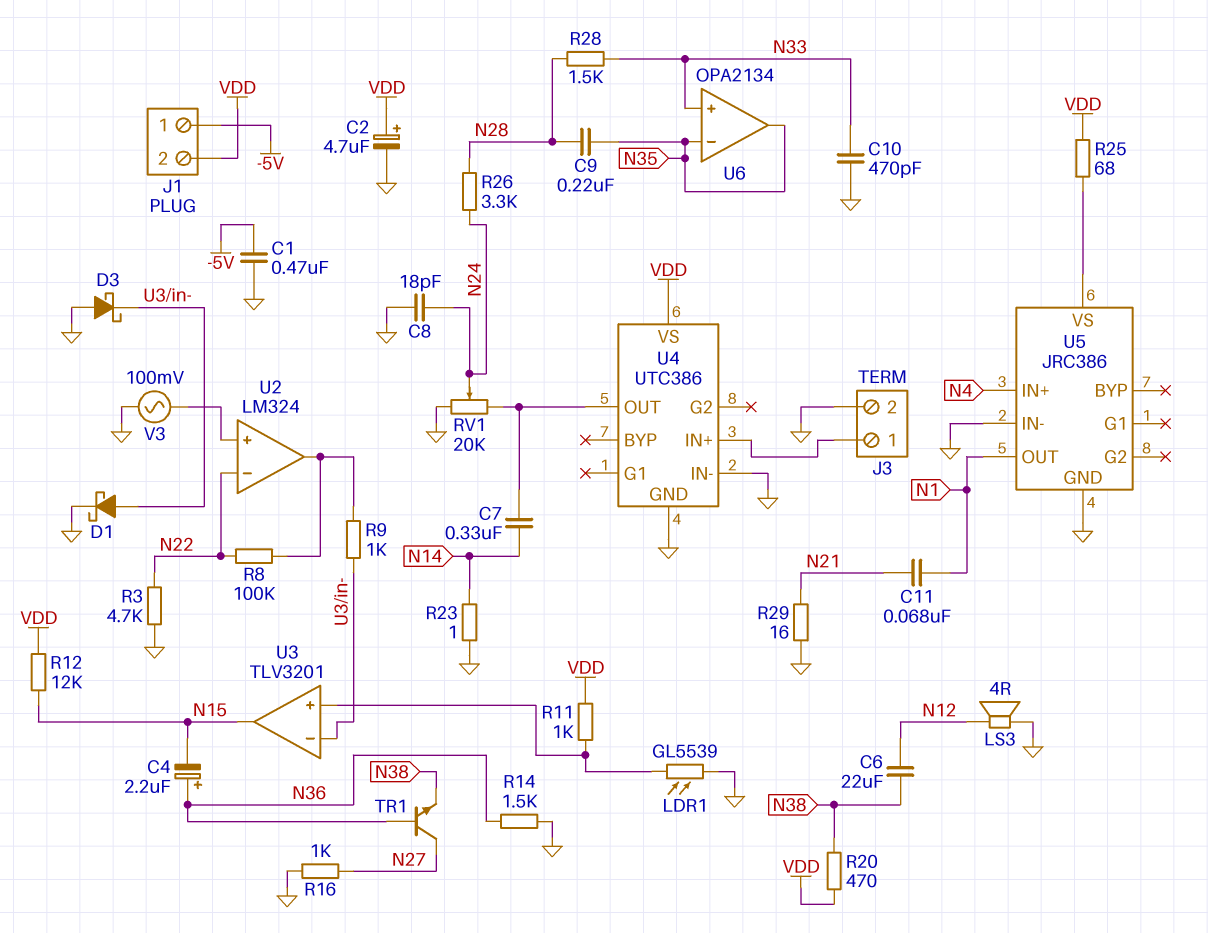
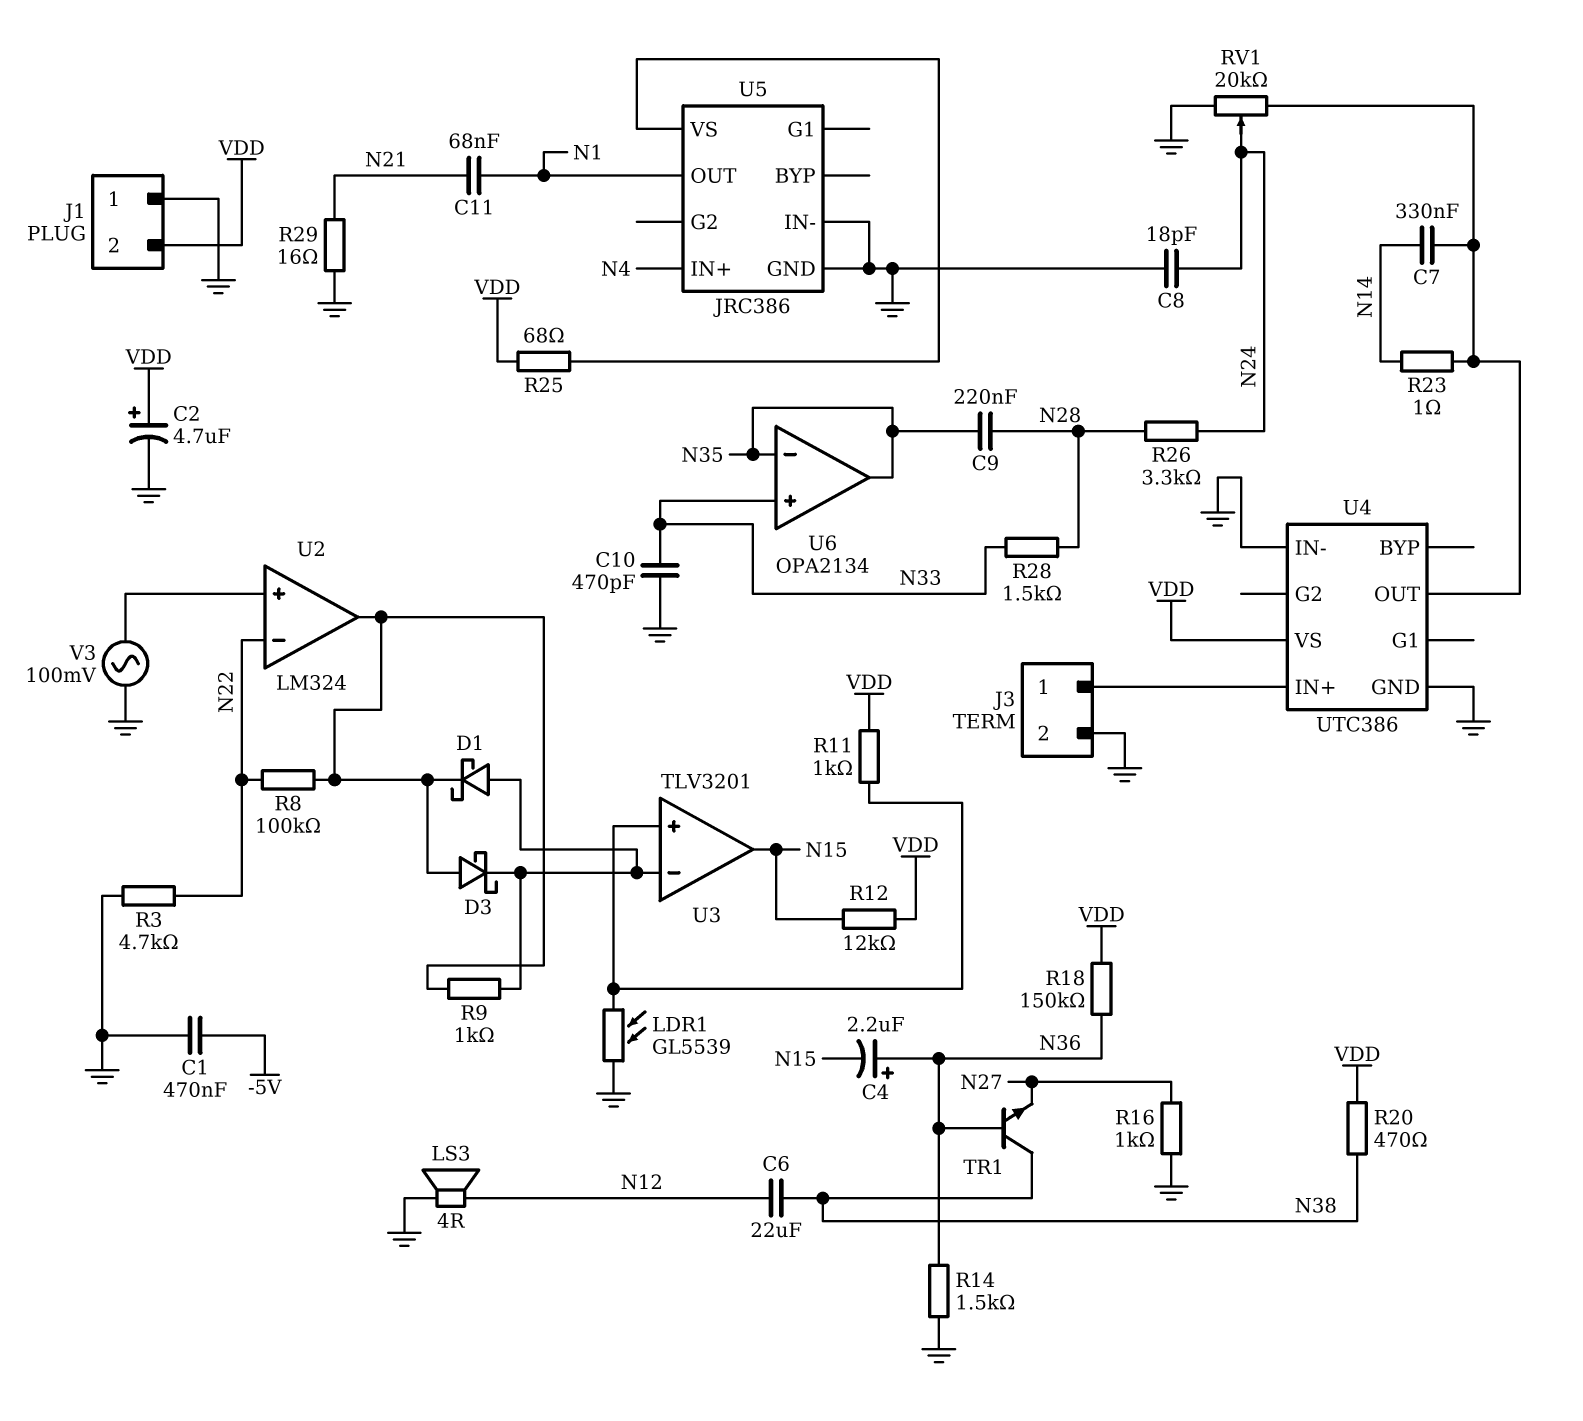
D1: schottky (A U3/in-, K GND) -> schottky (A U3/in-, K U2/out)
D3: schottky (A GND, K U3/in-) -> schottky (A U2/out, K U3/in-)
J1 pin 1: -5V -> GND
R18: none -> 150k (N36, VDD)
R23: 1 (GND, N14) -> 1 (N14, U4/OUT)
TR1: NPN (B N36, C N27, E N38) -> NPN (B N36, C N38, E N27)

